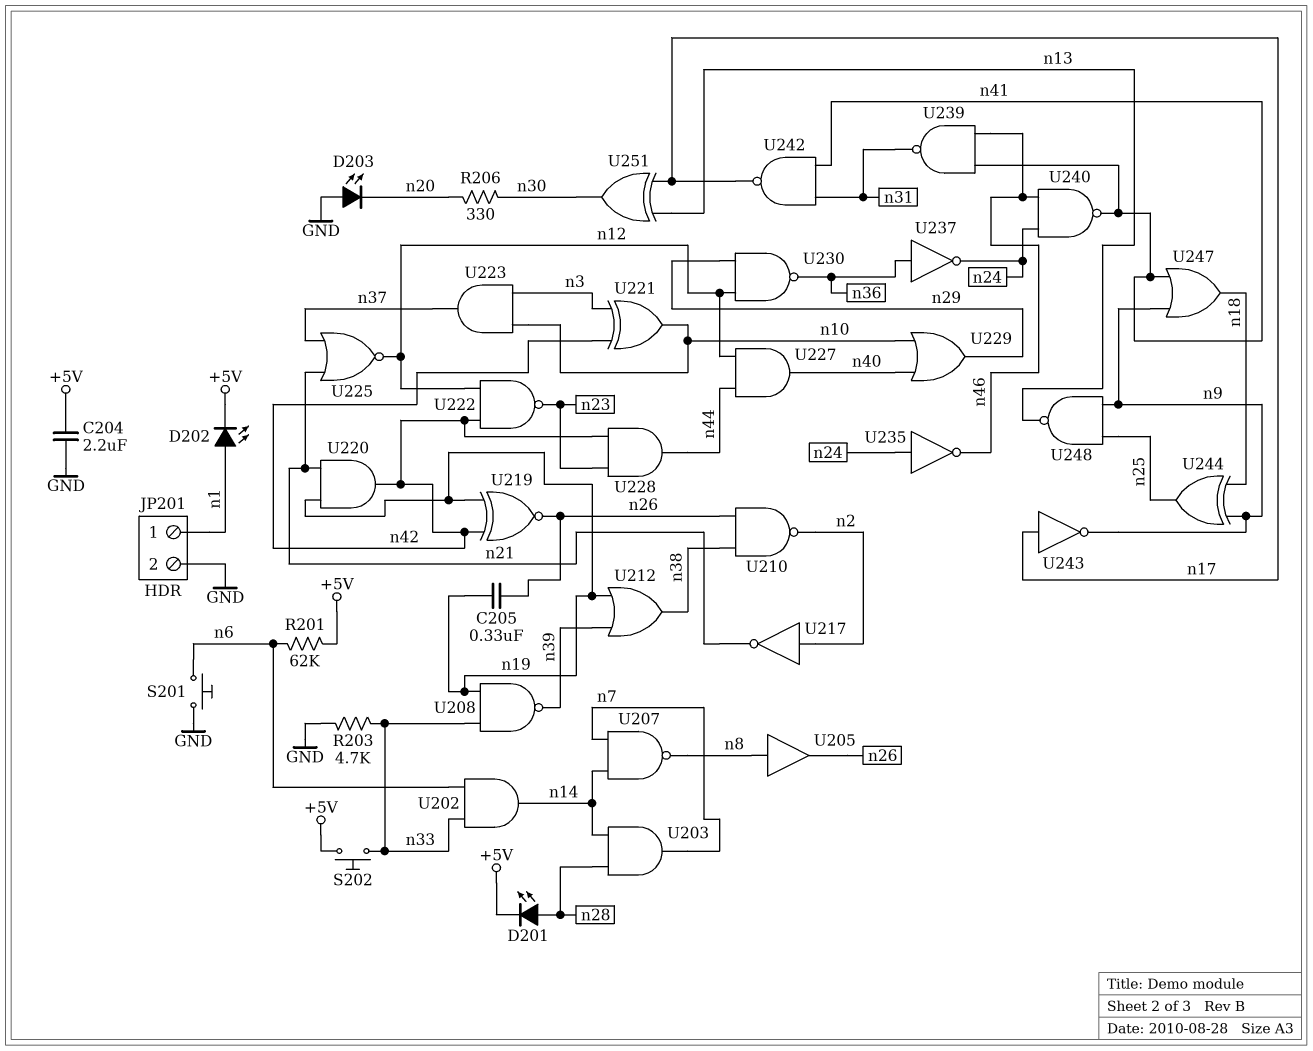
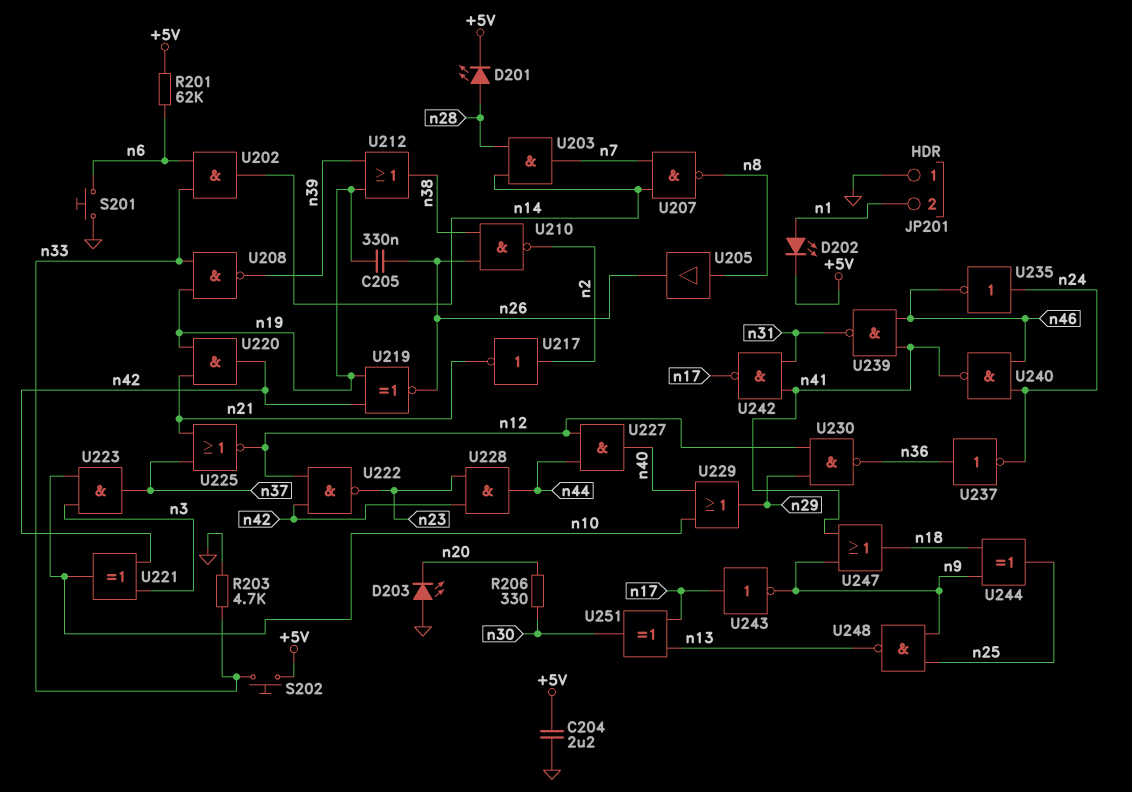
JP201 pin 1: n1 -> GND
JP201 pin 2: GND -> n1

